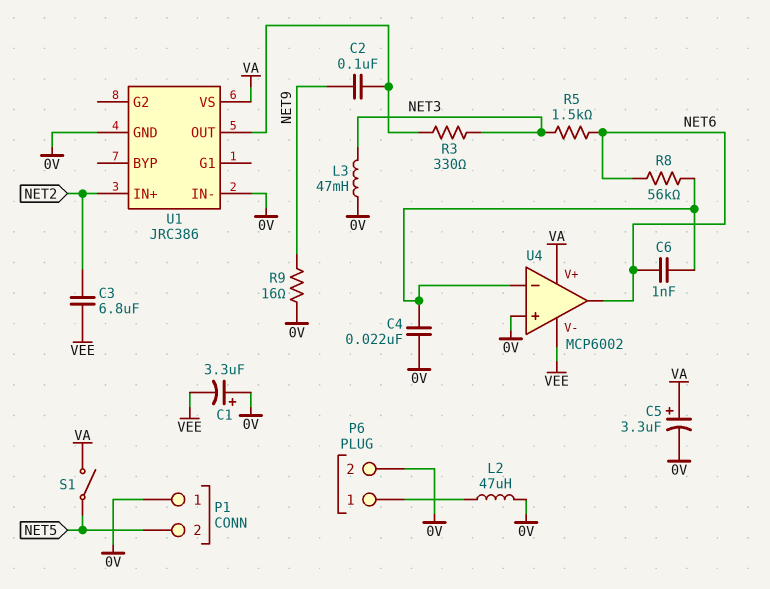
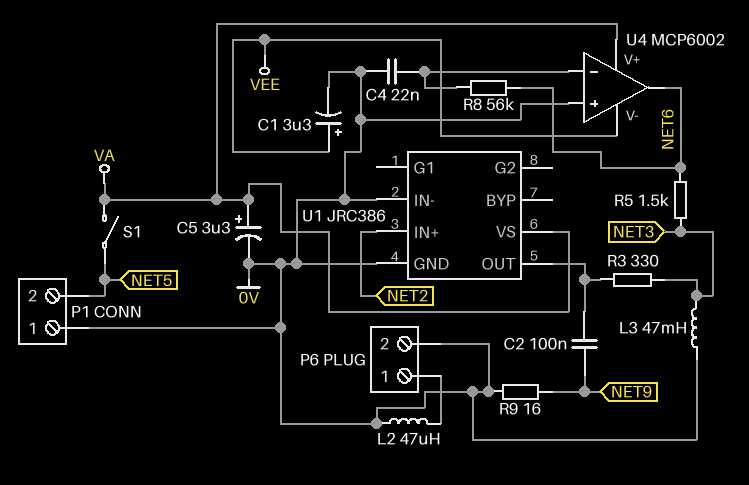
C1: 3.3uF (plus 0V, minus VEE) -> 3.3uF (plus VEE, minus 0V)
C3: 6.8uF (NET2, VEE) -> none
C6: 1nF (NET6, U4/in-) -> none

